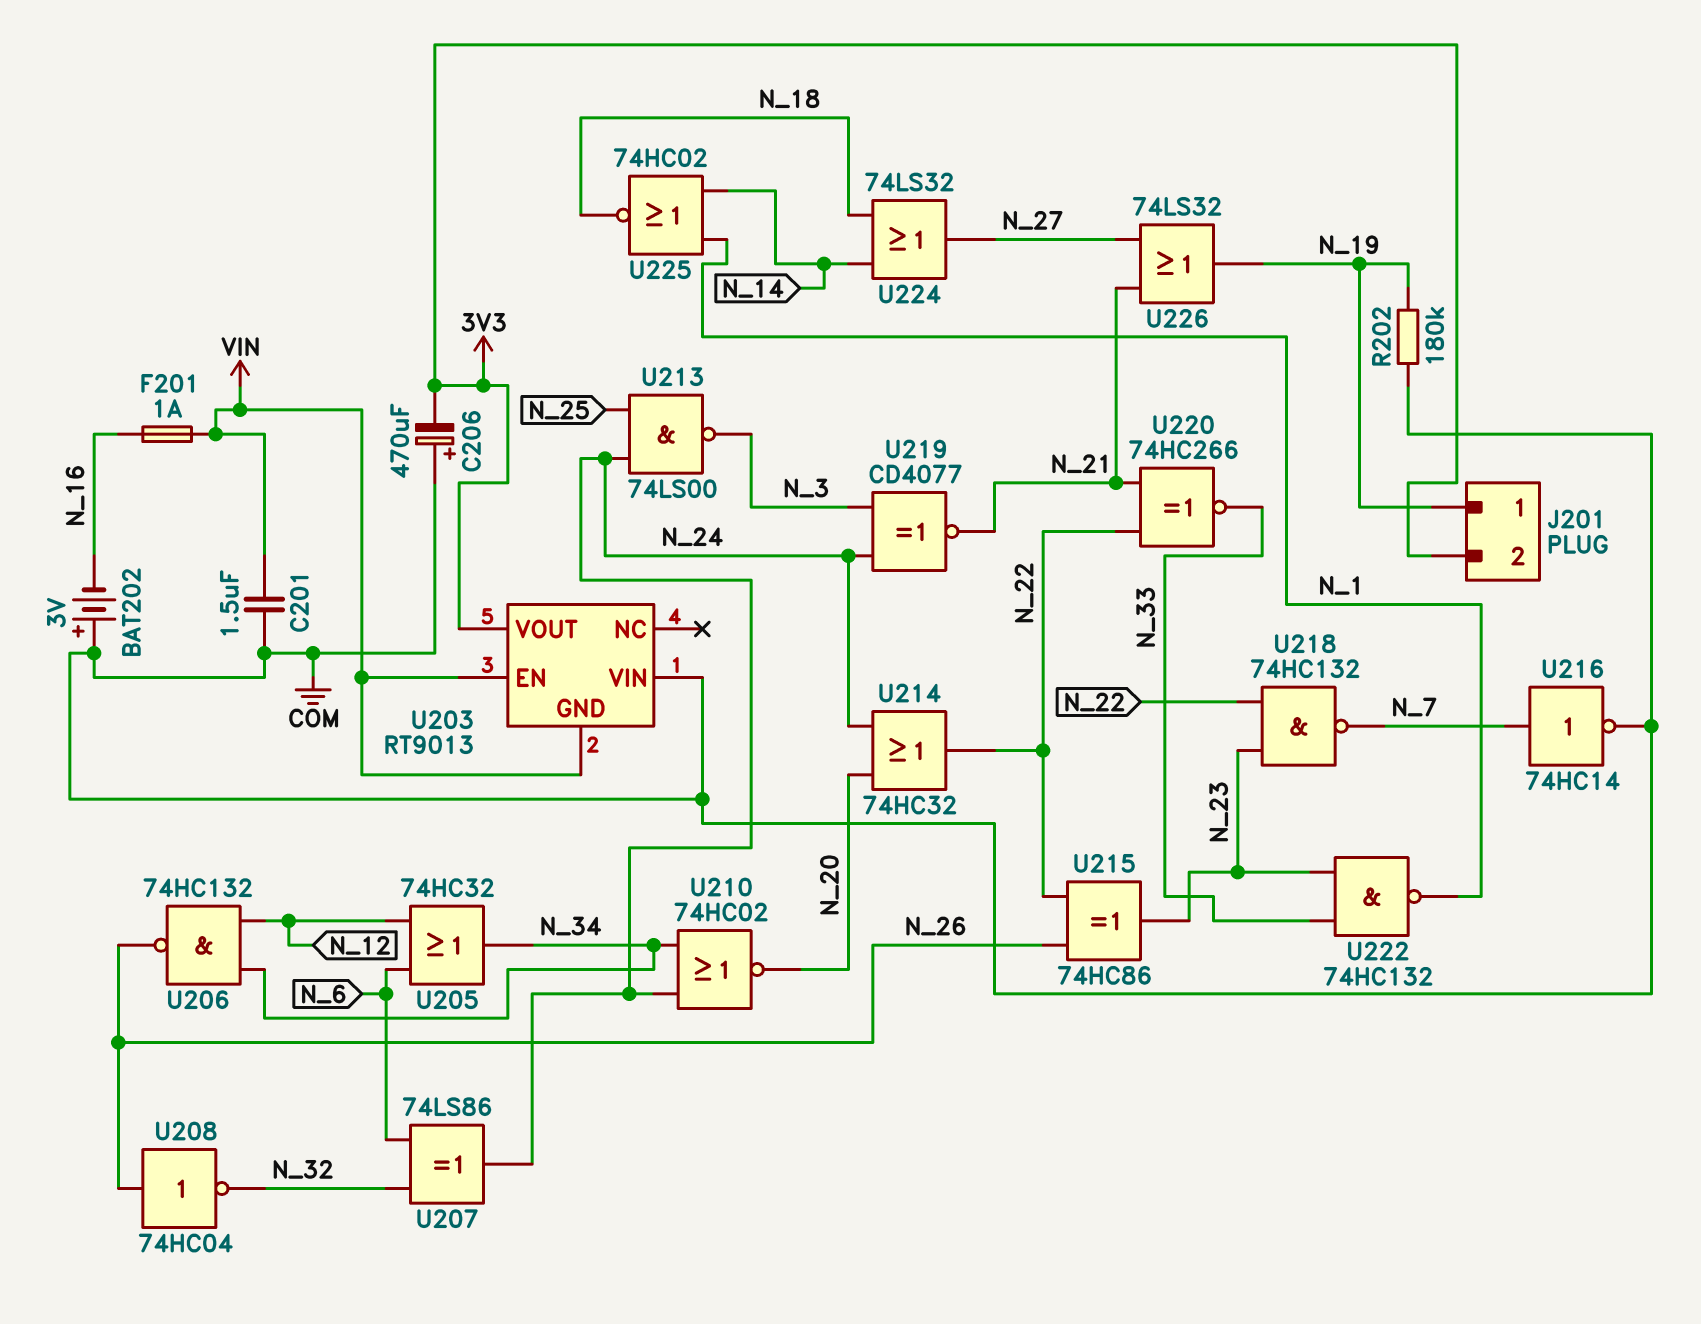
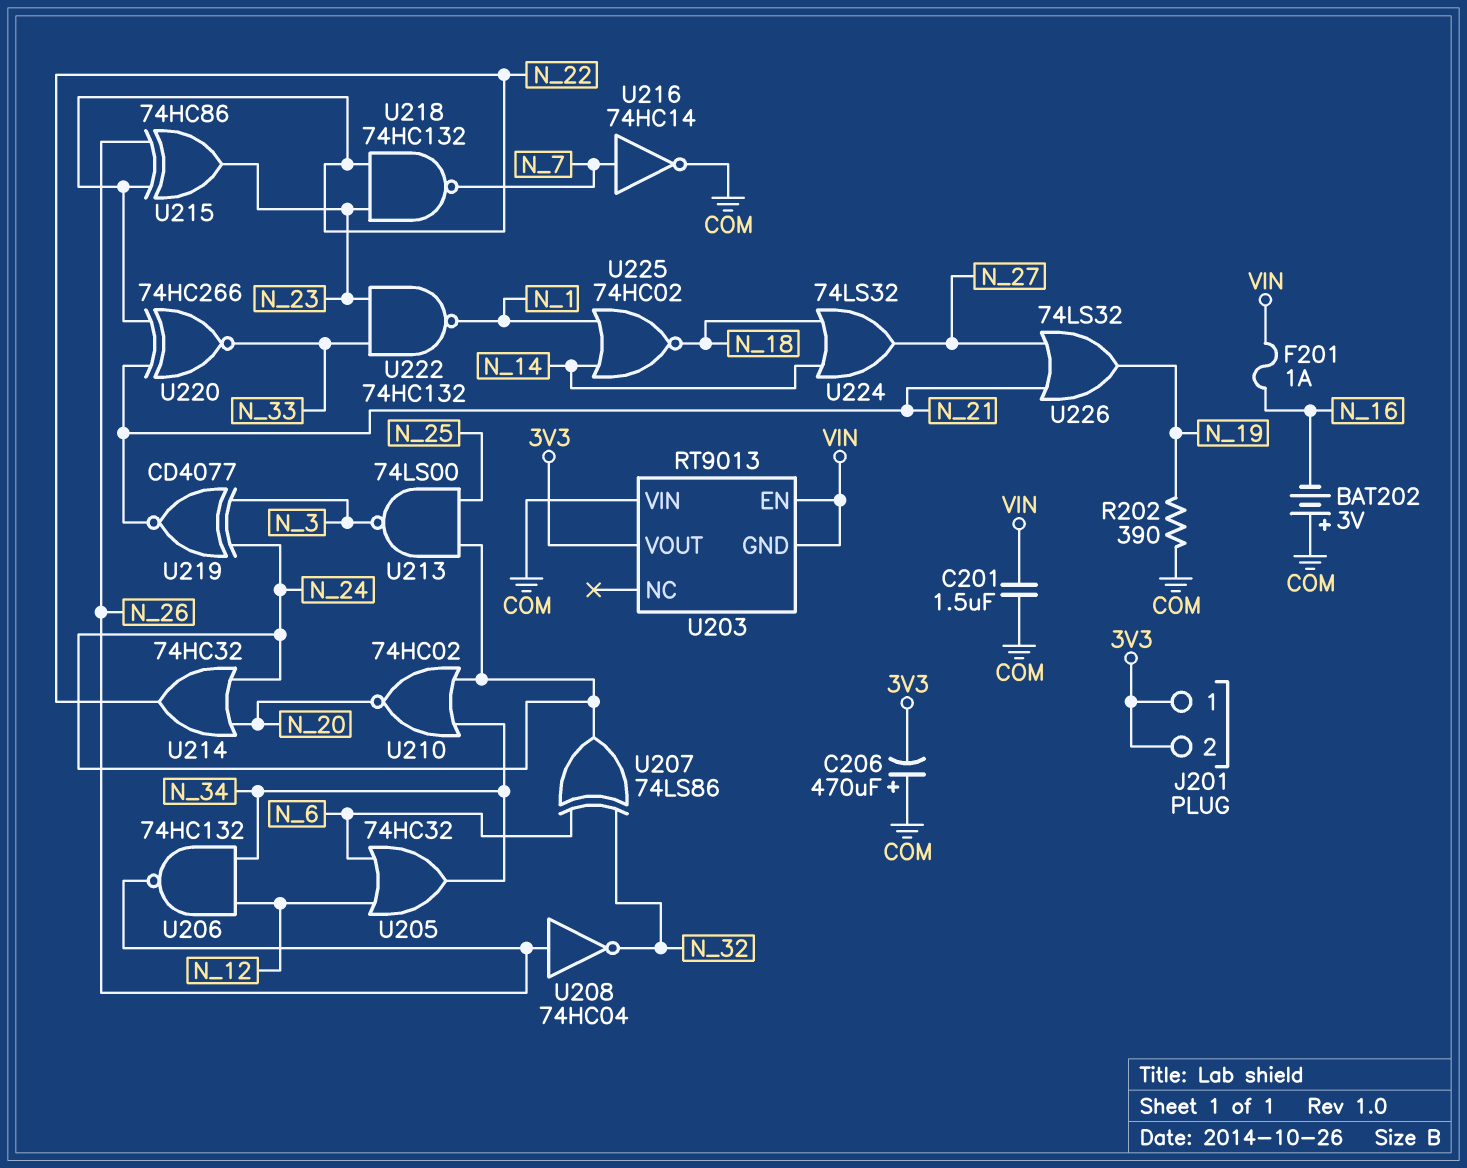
J201 pin 1: N_19 -> 3V3
R202: 180k (COM, N_19) -> 390 (COM, N_19)

